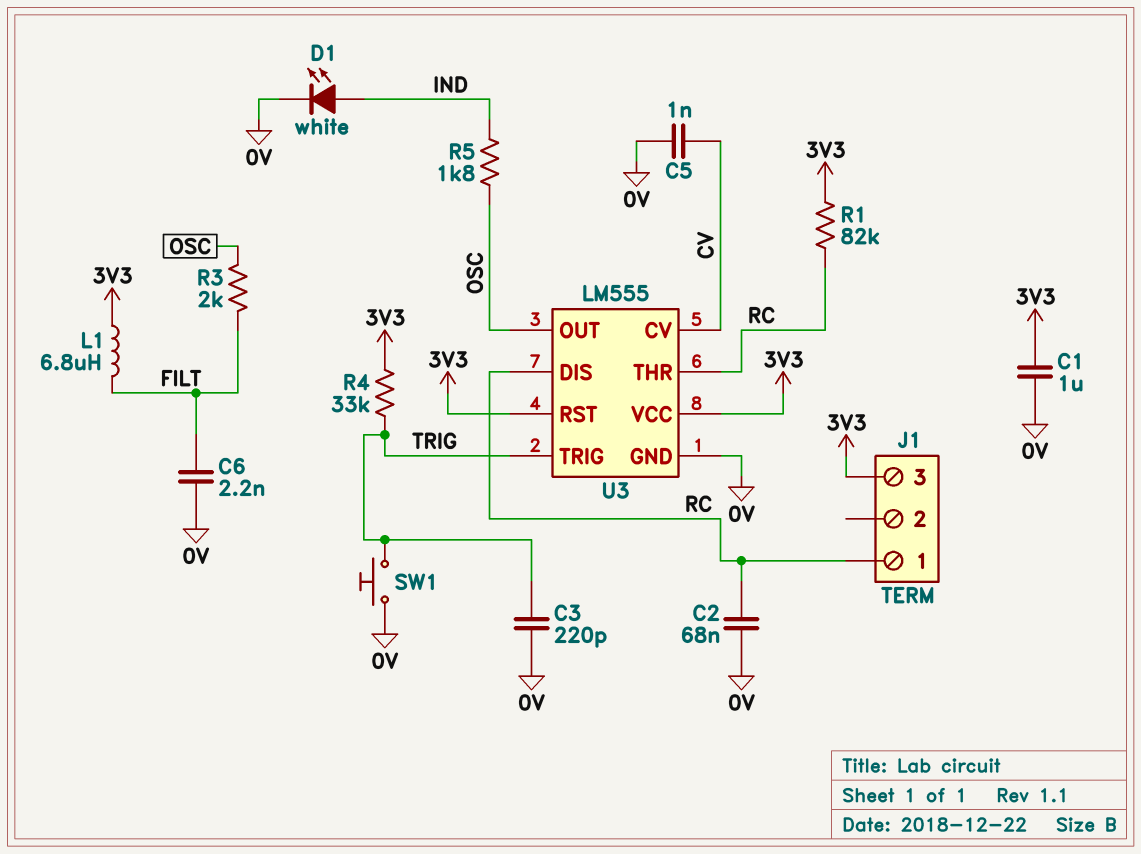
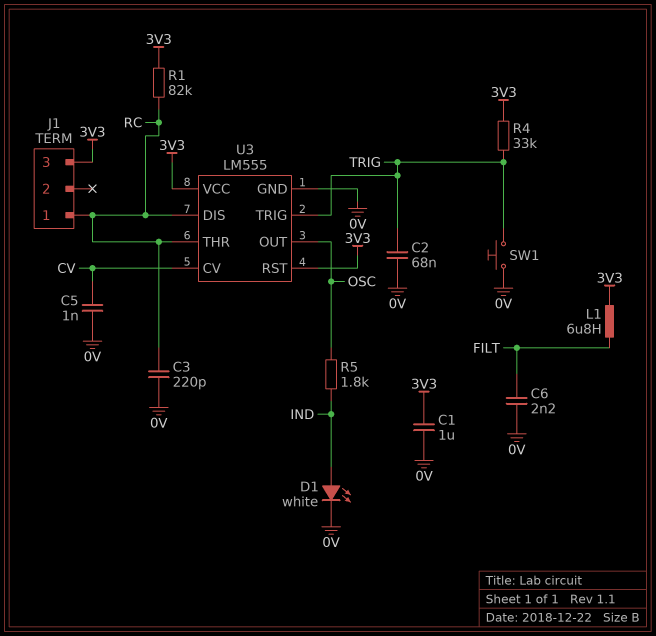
C2: 68nF (0V, RC) -> 68nF (0V, TRIG)
C3: 220pF (0V, TRIG) -> 220pF (0V, RC)
R3: 2k (FILT, OSC) -> none

